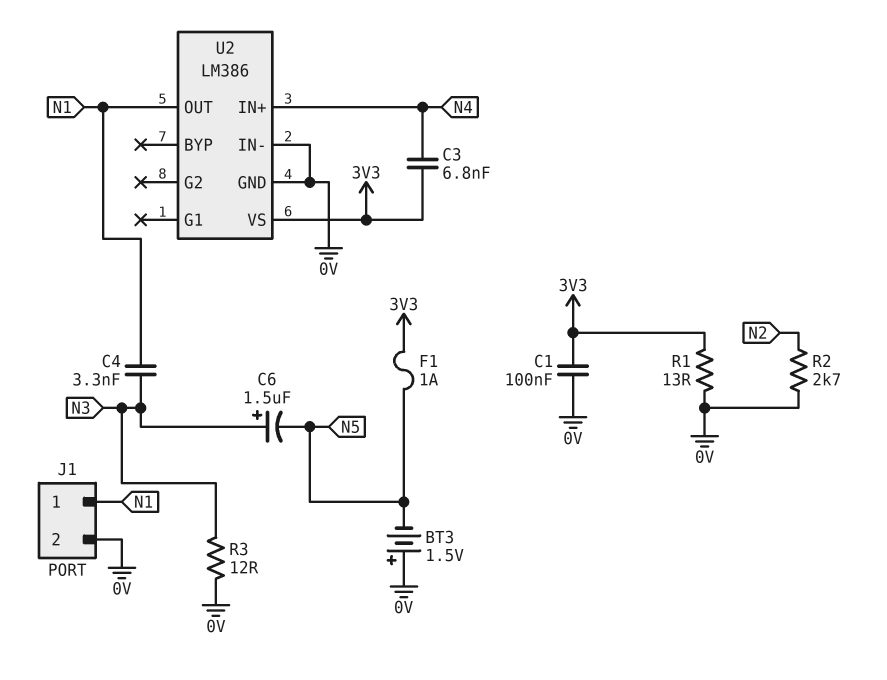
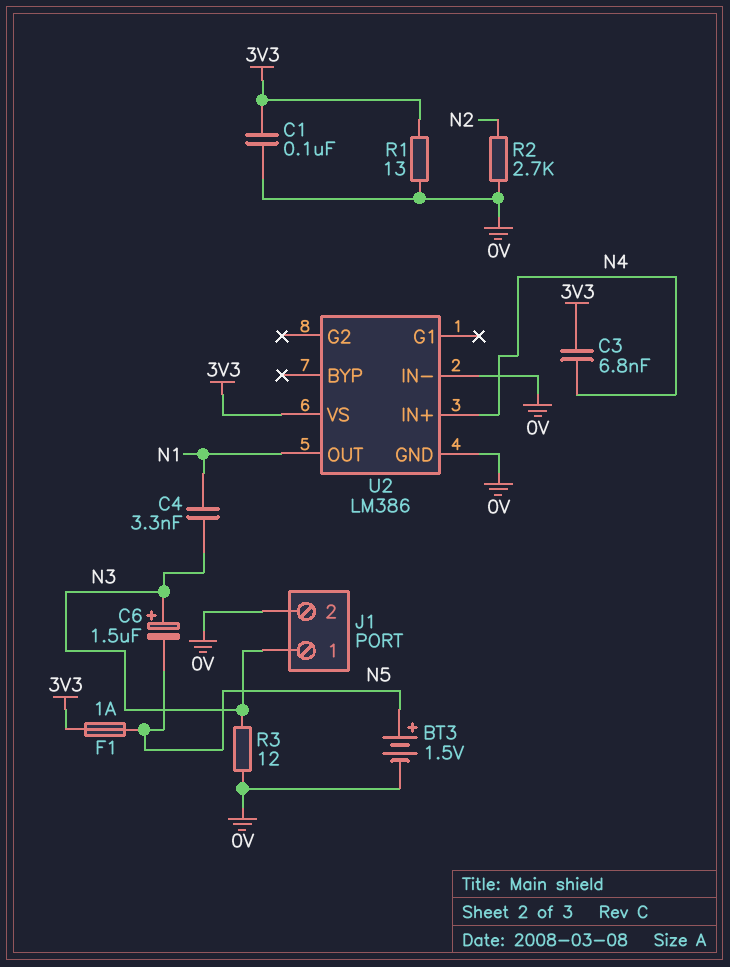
BT3: 1.5V (plus 0V, minus N5) -> 1.5V (plus N5, minus 0V)
J1 pin 1: N1 -> N3

